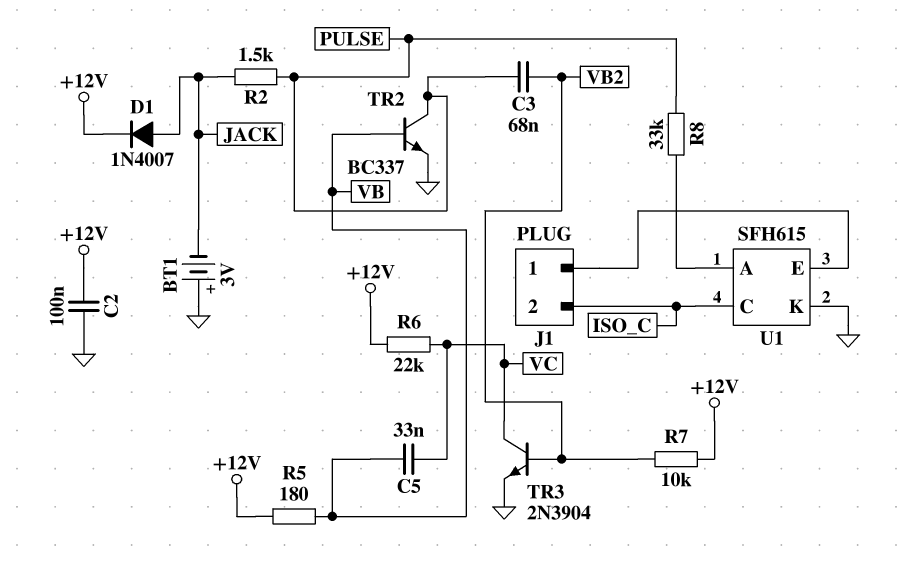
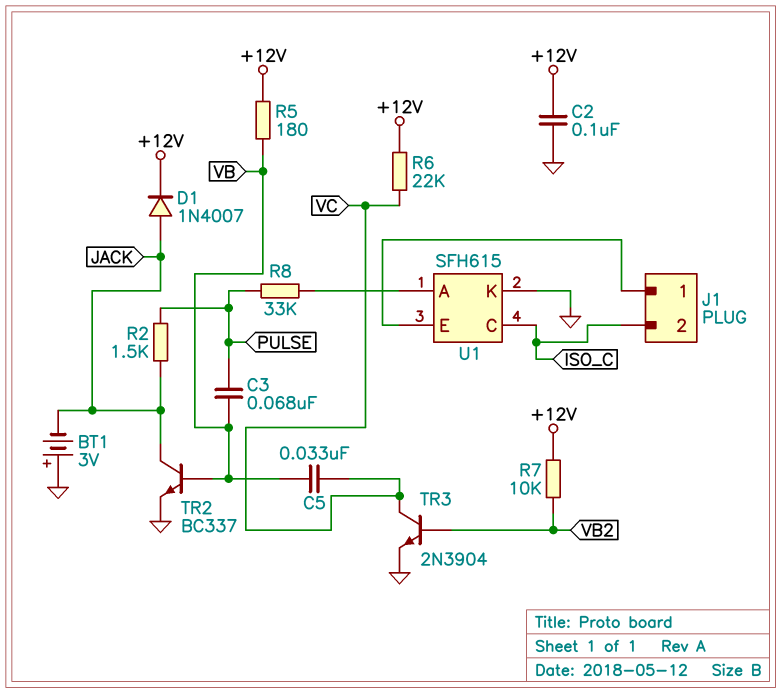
C3: 68nF (PULSE, VB2) -> 68nF (PULSE, VB)
TR2: NPN BC337 (B VB, C PULSE, E GND) -> NPN BC337 (B VB, C JACK, E GND)

